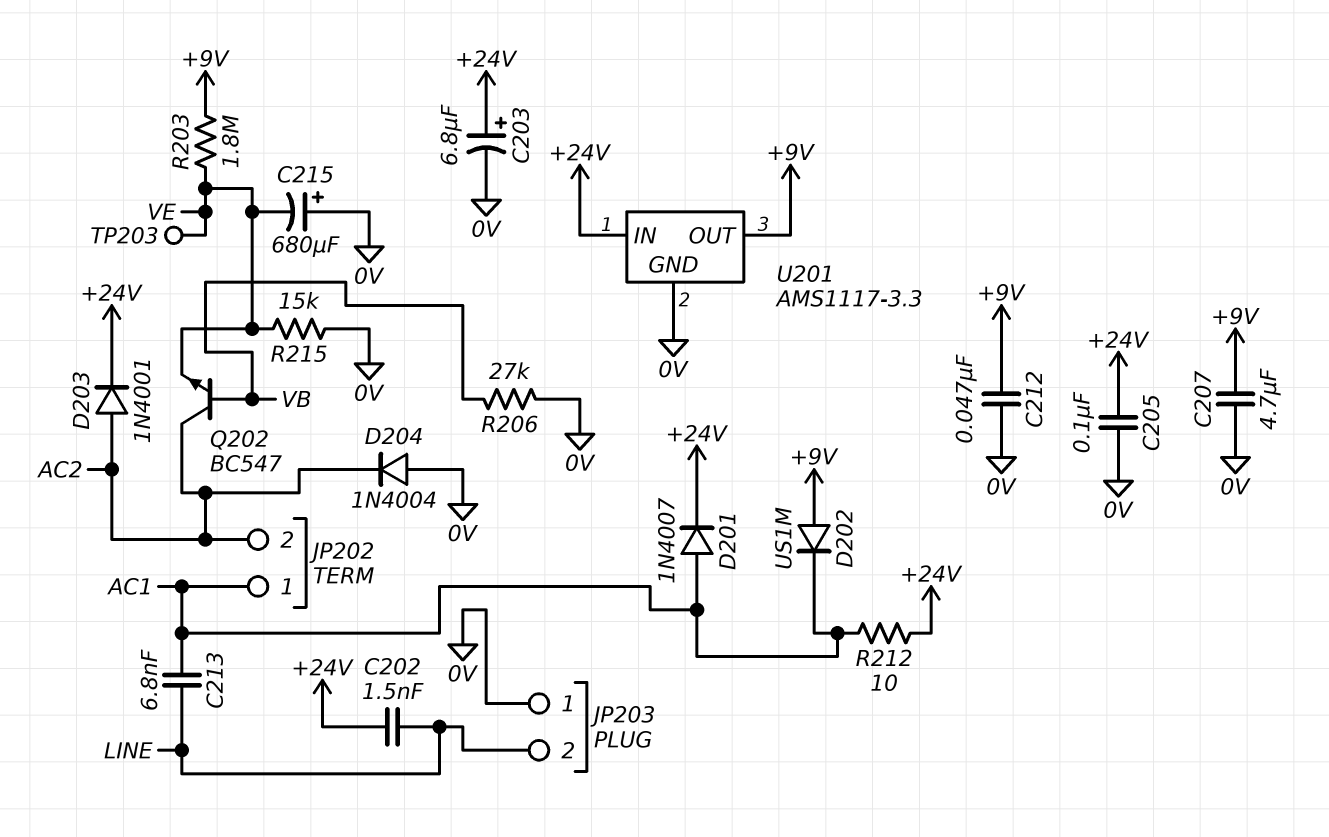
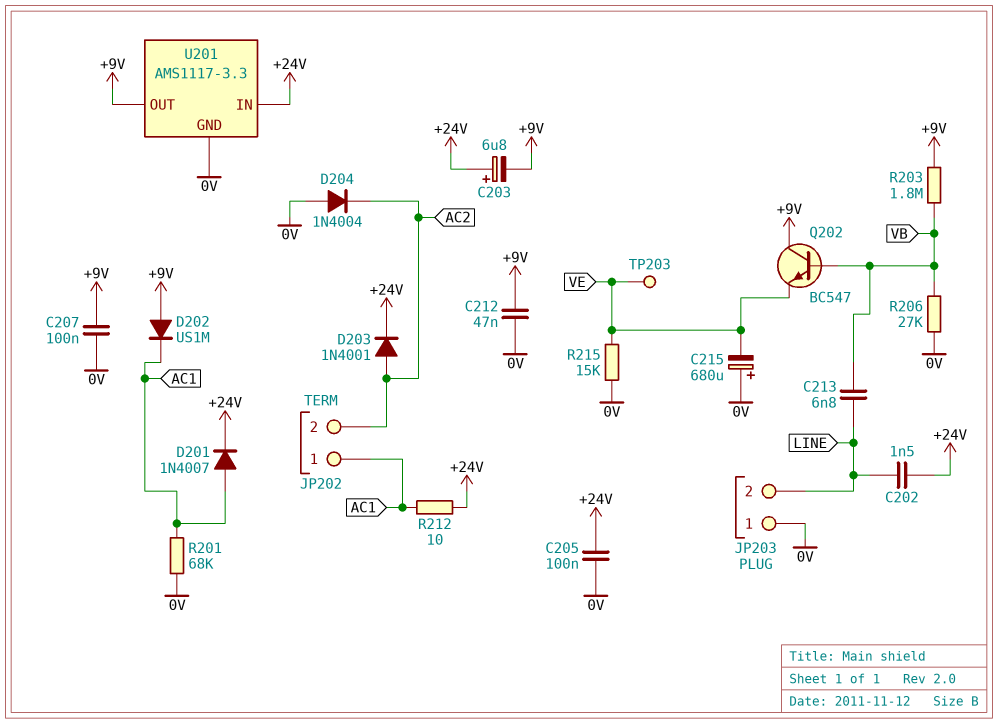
C203: 6.8uF (plus +24V, minus 0V) -> 6.8uF (plus +24V, minus +9V)
C207: 4.7uF (+9V, 0V) -> 100nF (+9V, 0V)
C213: 6.8nF (AC1, LINE) -> 6.8nF (LINE, VB)
Q202: NPN BC547 (B VB, C AC2, E VE) -> NPN BC547 (B VB, C +9V, E VE)
R201: none -> 68k (0V, AC1)
R203: 1.8M (+9V, VE) -> 1.8M (+9V, VB)

